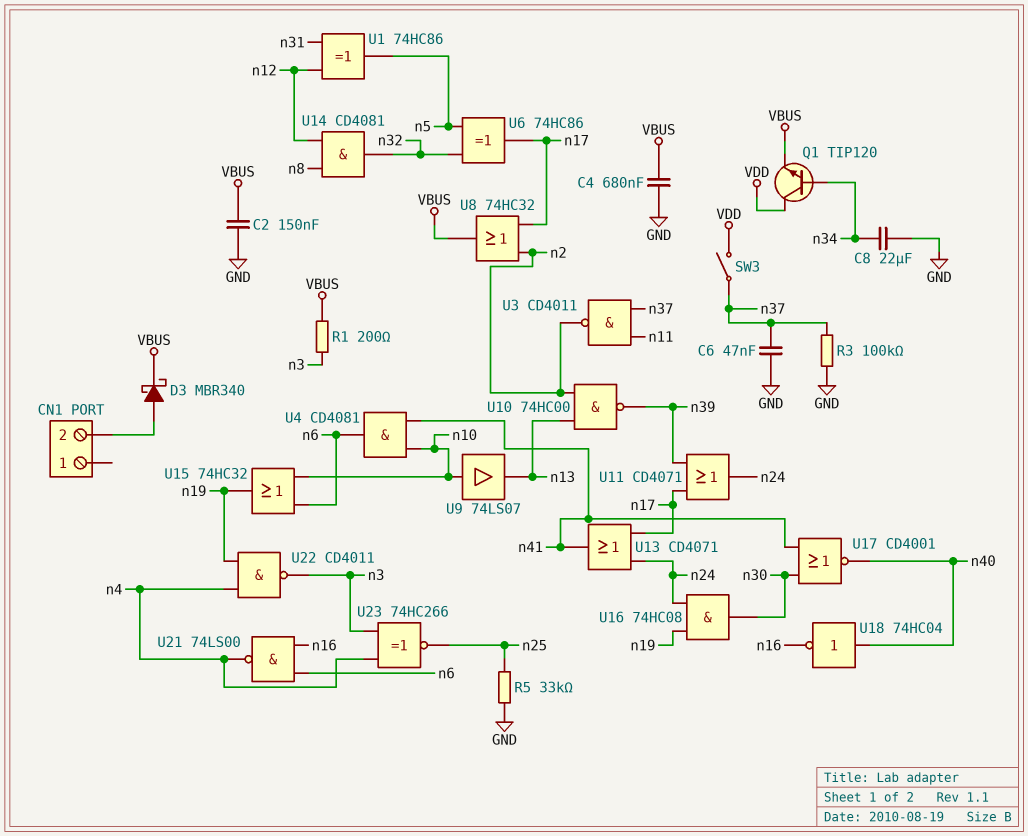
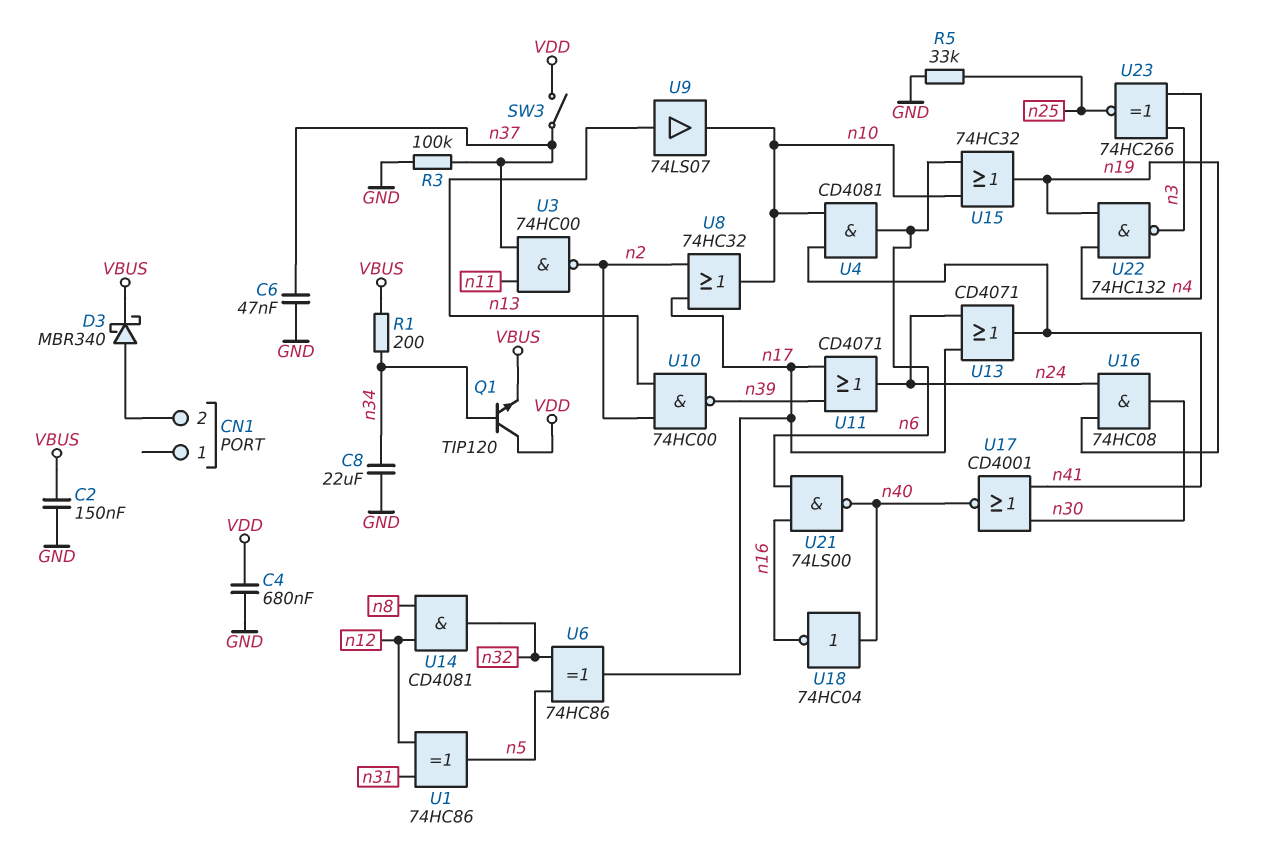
C4: 680nF (GND, VBUS) -> 680nF (GND, VDD)
R1: 200 (VBUS, n3) -> 200 (VBUS, n34)
U3: NAND CD4011 (in n11, in n37, out n2) -> NAND 74HC00 (in n11, in n37, out n2)
U8: OR 74HC32 (in n2, in n17, out VBUS) -> OR 74HC32 (in n2, in n17, out n10)
U9: buffer 74LS07 (in n10, out n13) -> buffer 74LS07 (in n13, out n10)
U21: NAND 74LS00 (in n6, in n16, out n4) -> NAND 74LS00 (in n6, in n16, out n40)
U22: NAND CD4011 (in n4, in n19, out n3) -> NAND 74HC132 (in n4, in n19, out n3)

